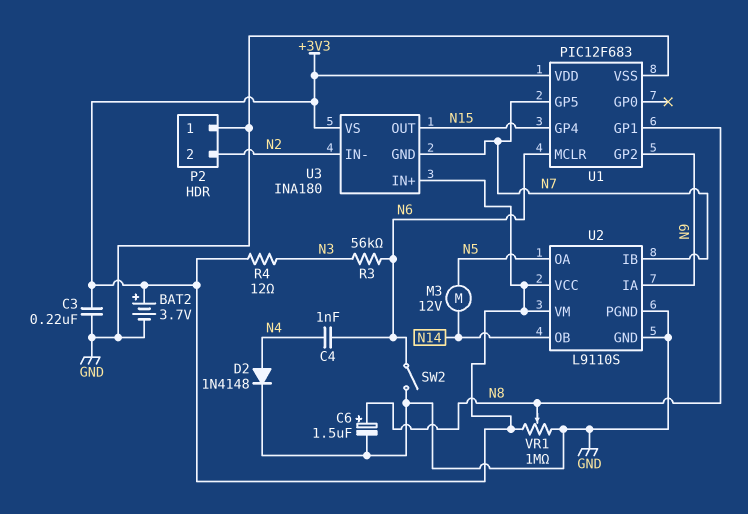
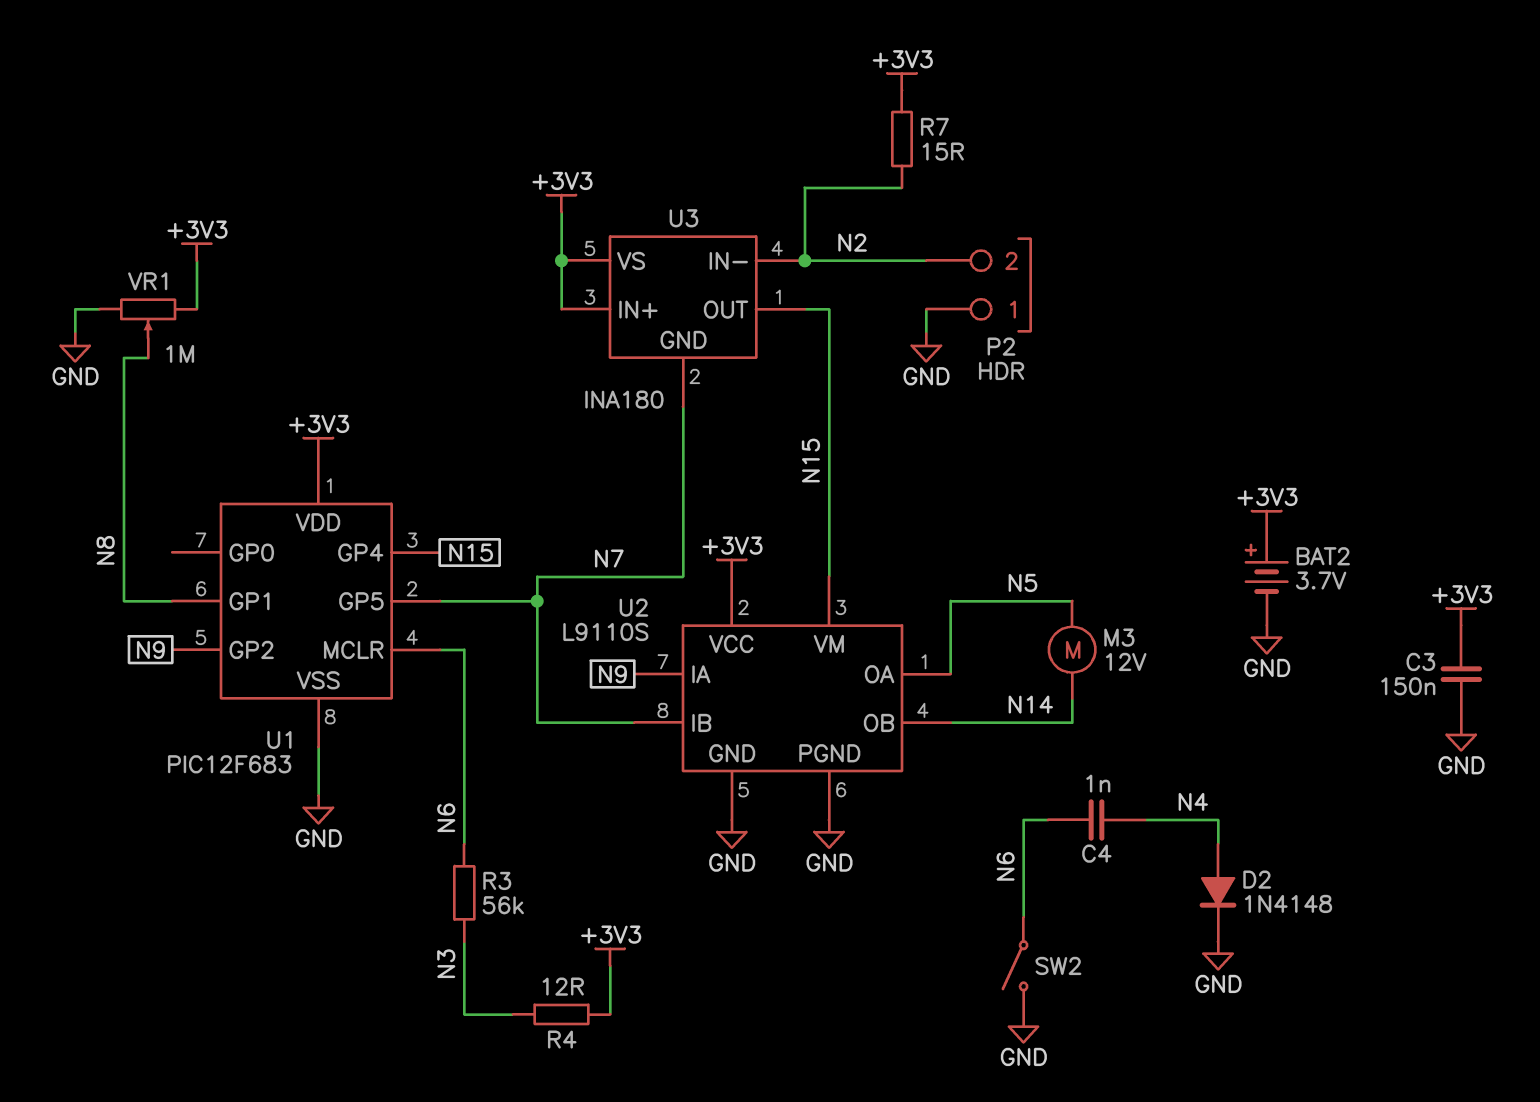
C3: 220nF (+3V3, GND) -> 150nF (+3V3, GND)
C6: 1.5uF (plus N8, minus GND) -> none
R7: none -> 15 (+3V3, N2)
U2 pin VM: +3V3 -> N15

